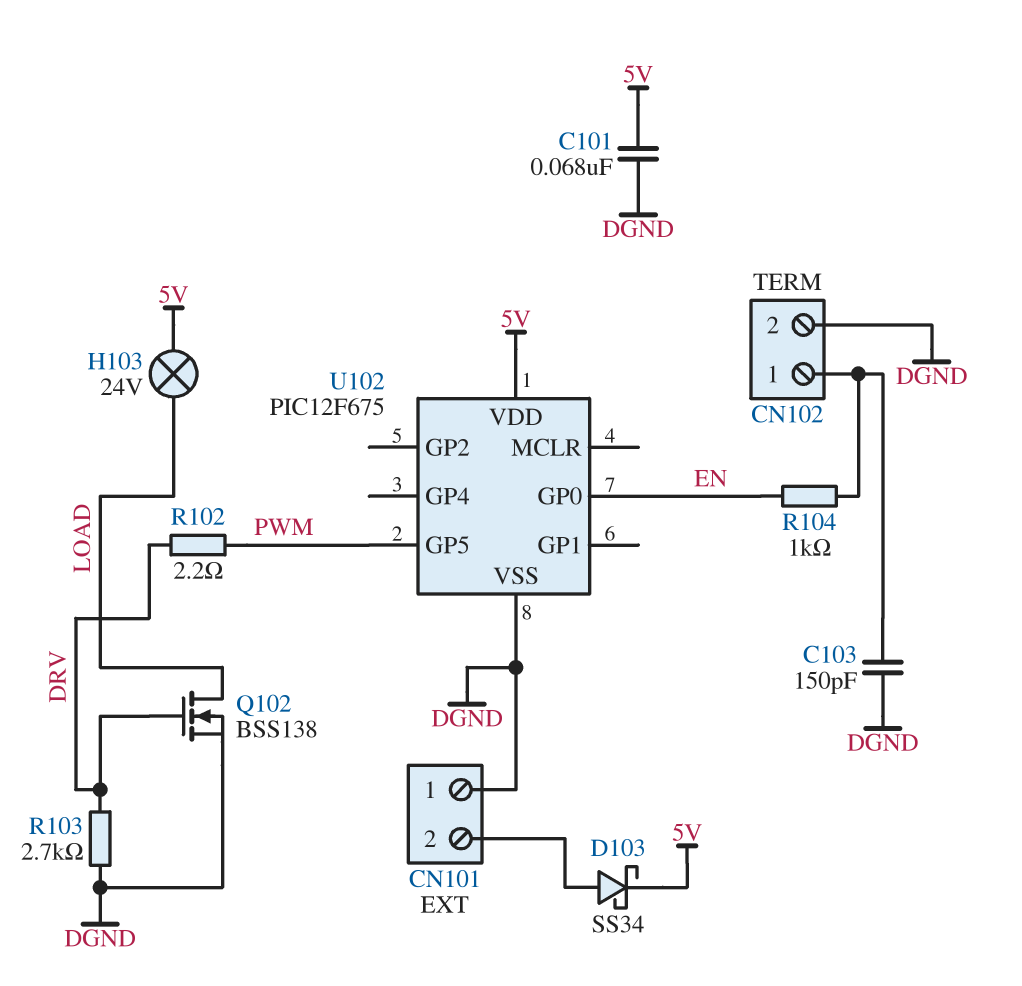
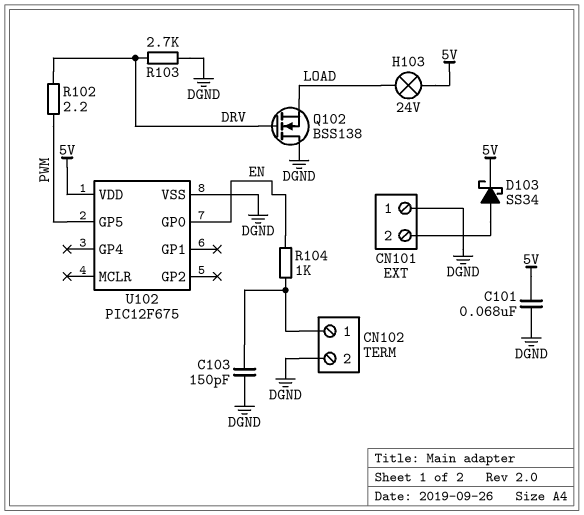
Q102: NMOS BSS138 (G DRV, D LOAD, S DGND) -> NMOS BSS138 (G DRV, D DGND, S LOAD)

